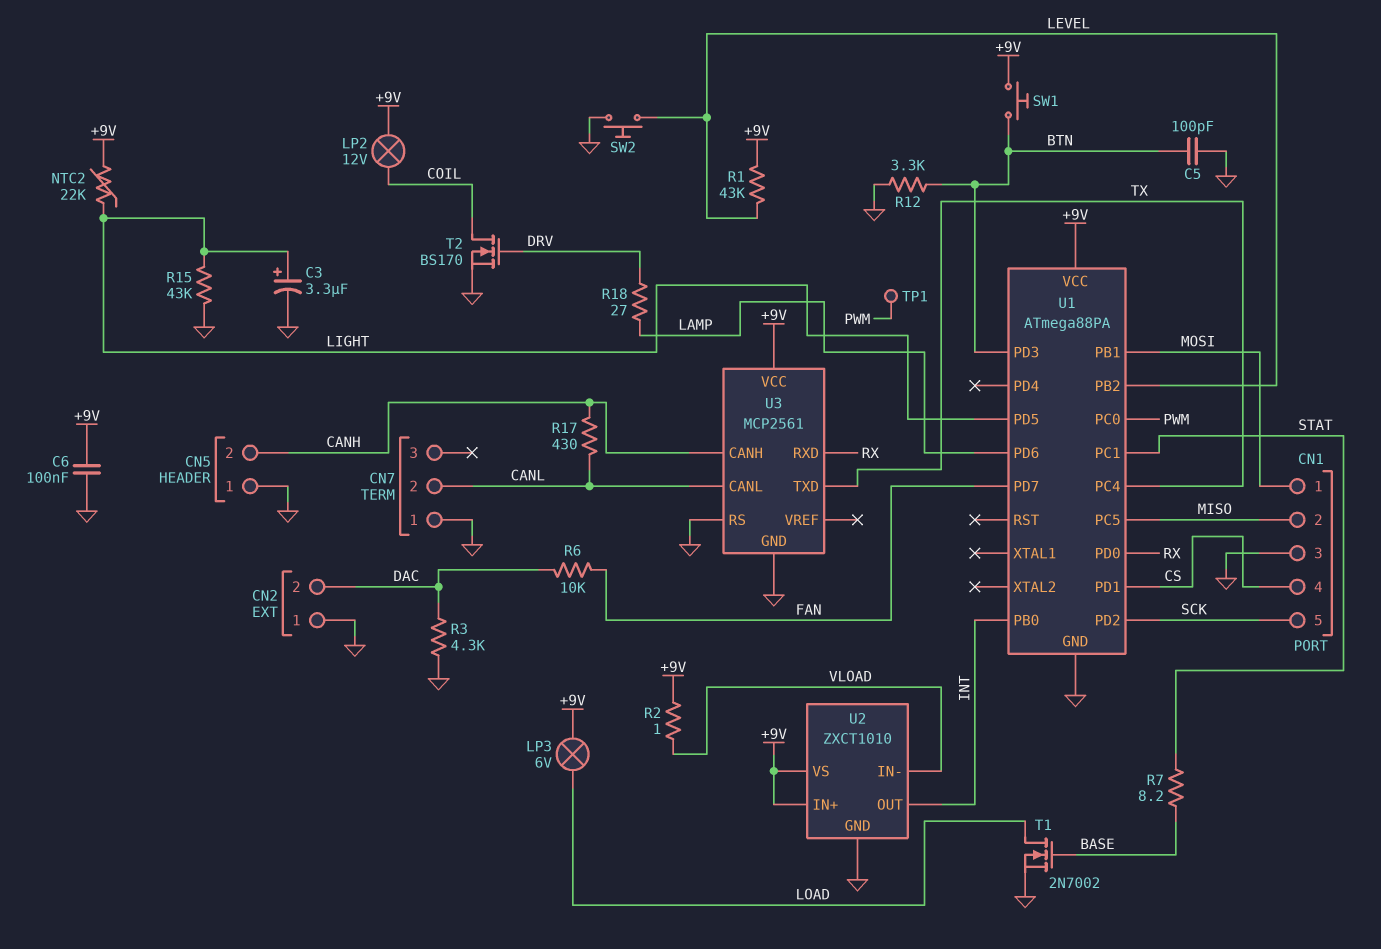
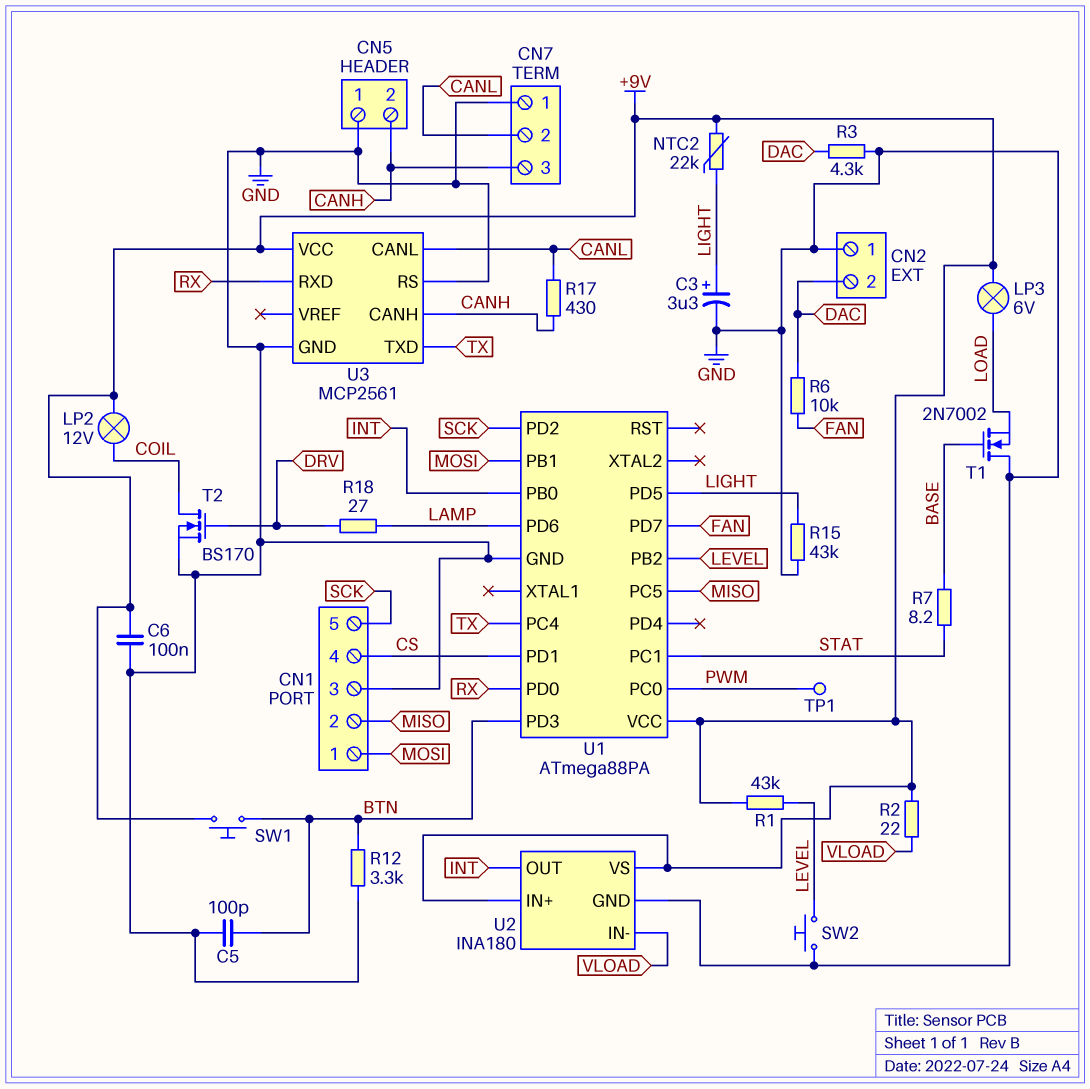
CN7 pin 3: none -> CANH
R2: 1 (+9V, VLOAD) -> 22 (+9V, VLOAD)
T1: NMOS 2N7002 (G BASE, D LOAD, S GND) -> NMOS 2N7002 (G BASE, D GND, S LOAD)
U2: ZXCT1010 -> INA180

